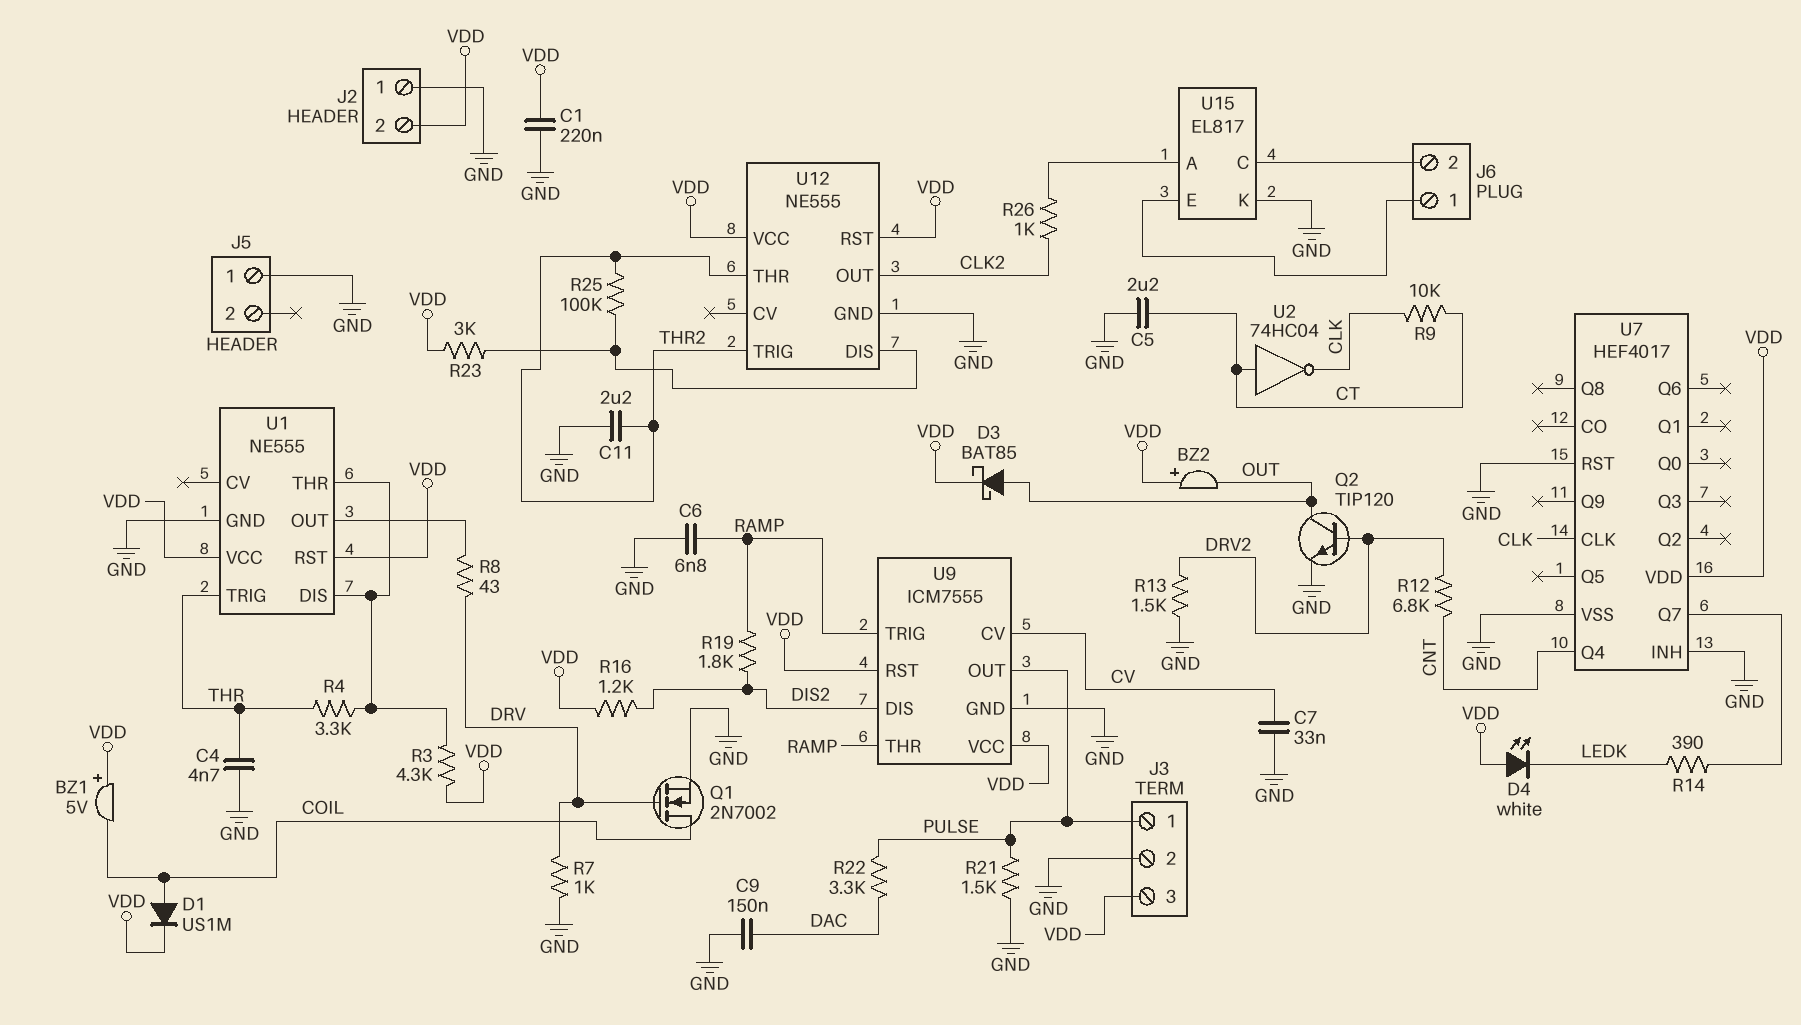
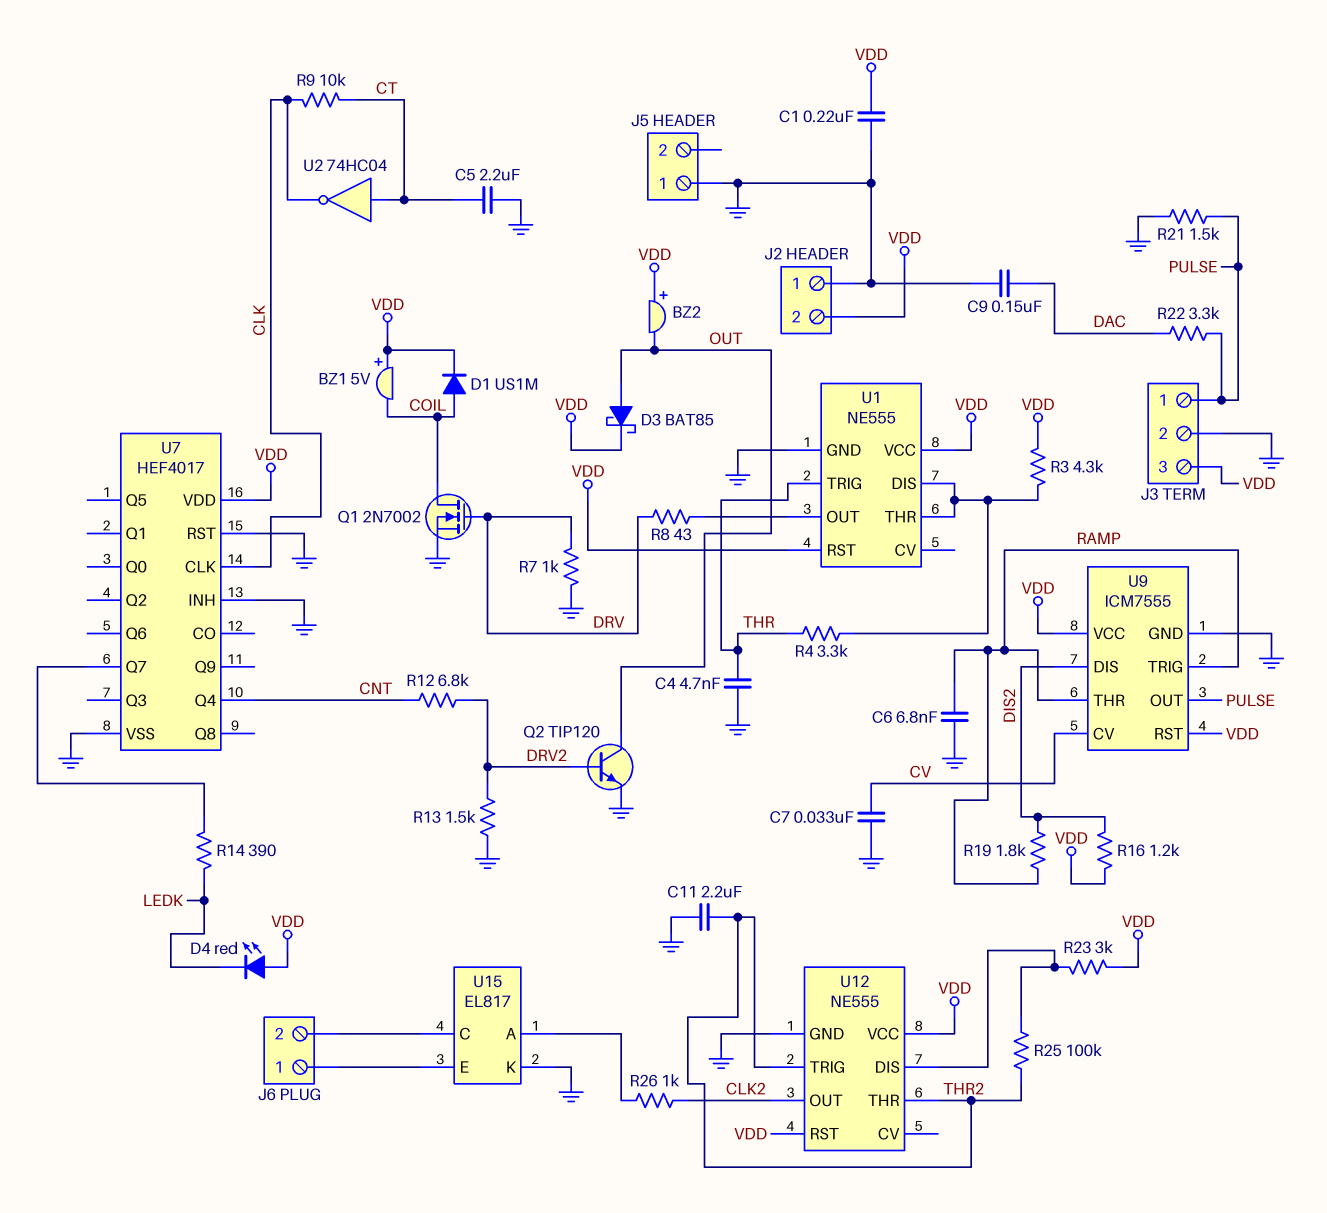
D4: LED white (A VDD, K LEDK) -> LED red (A VDD, K LEDK)

